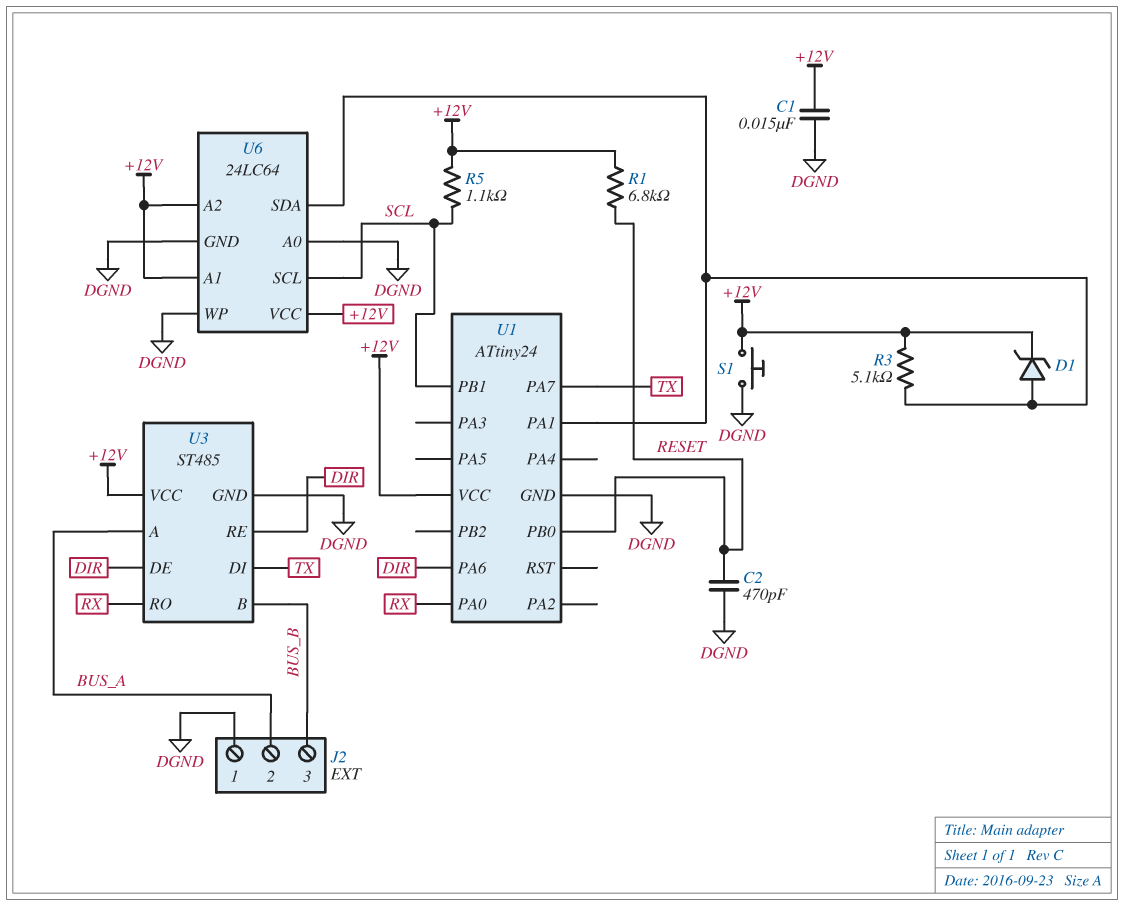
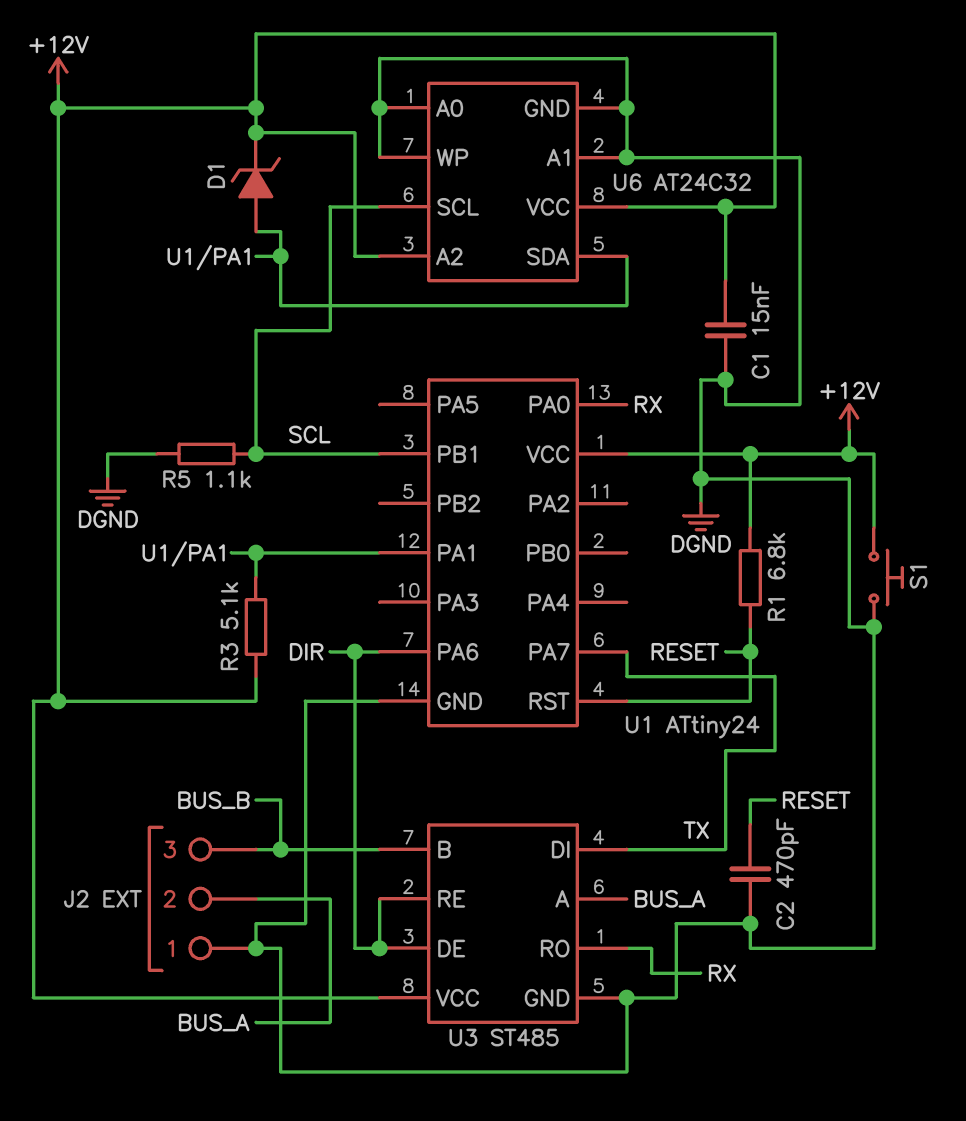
R5: 1.1k (+12V, SCL) -> 1.1k (DGND, SCL)
U1 pin PB0: RESET -> none
U1 pin RST: none -> RESET
U6: 24LC64 -> AT24C32
U6 pin A1: +12V -> DGND

